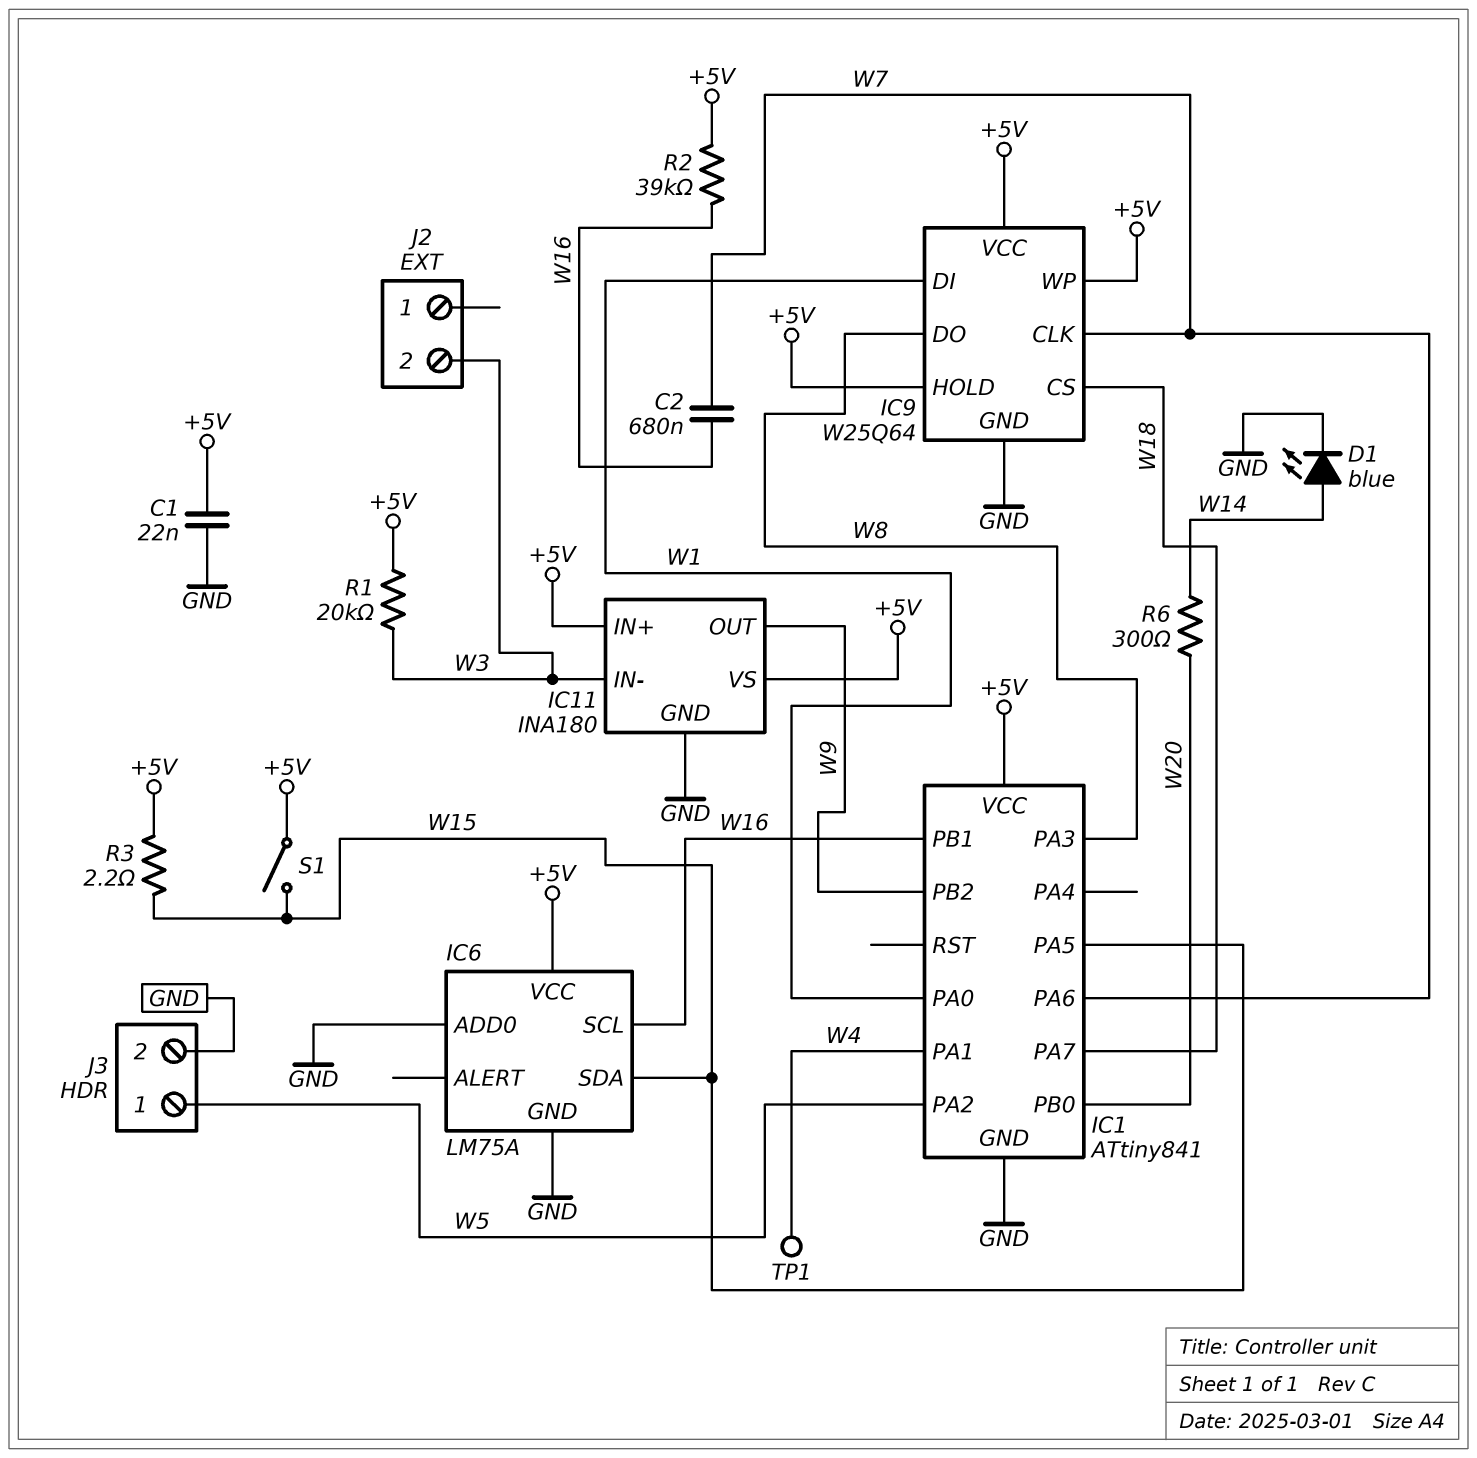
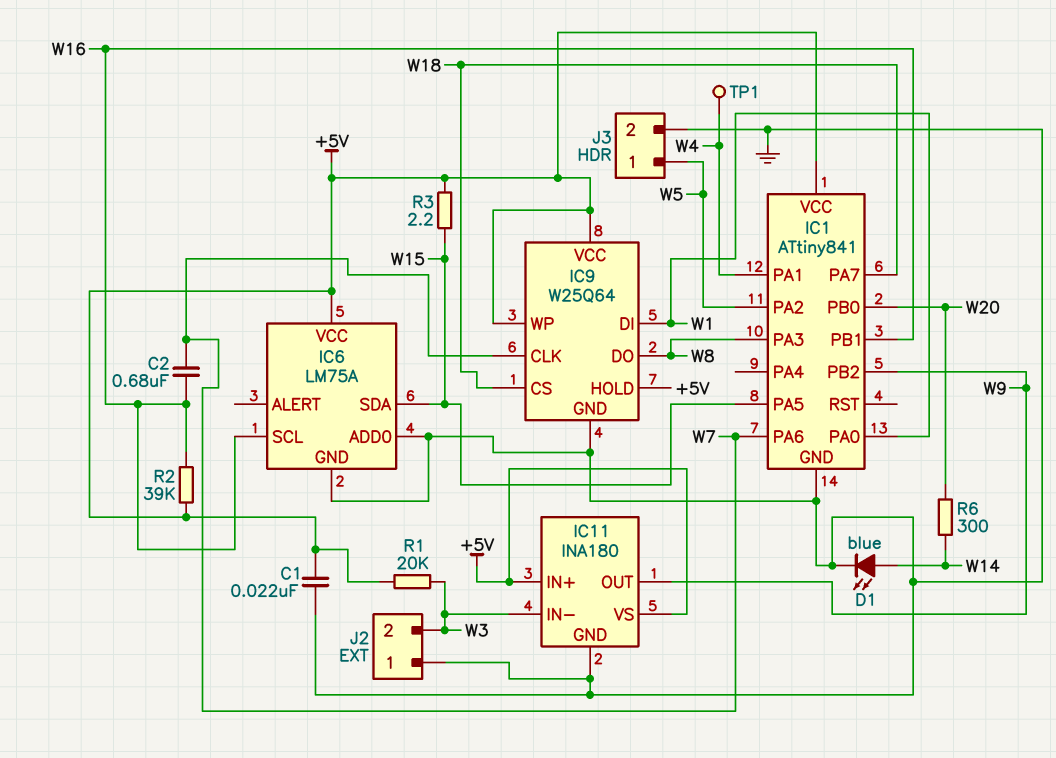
J2 pin 1: none -> GND
S1: switch (+5V, W15) -> none

